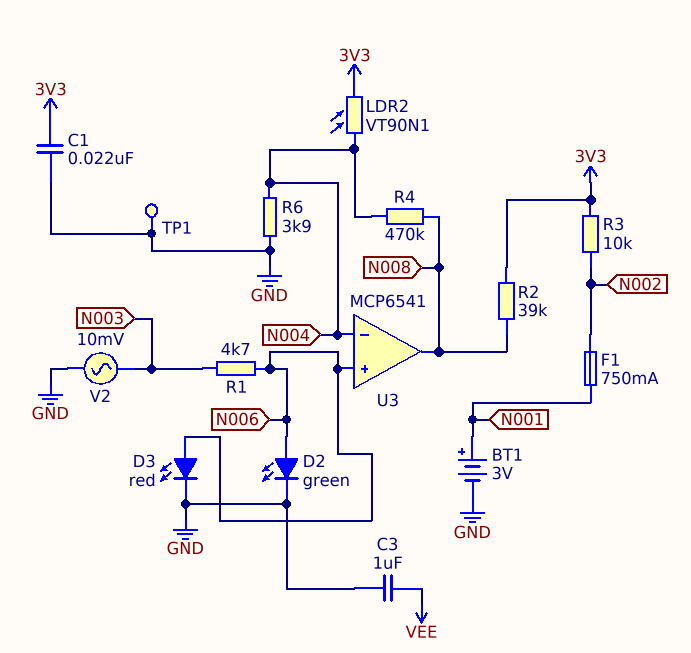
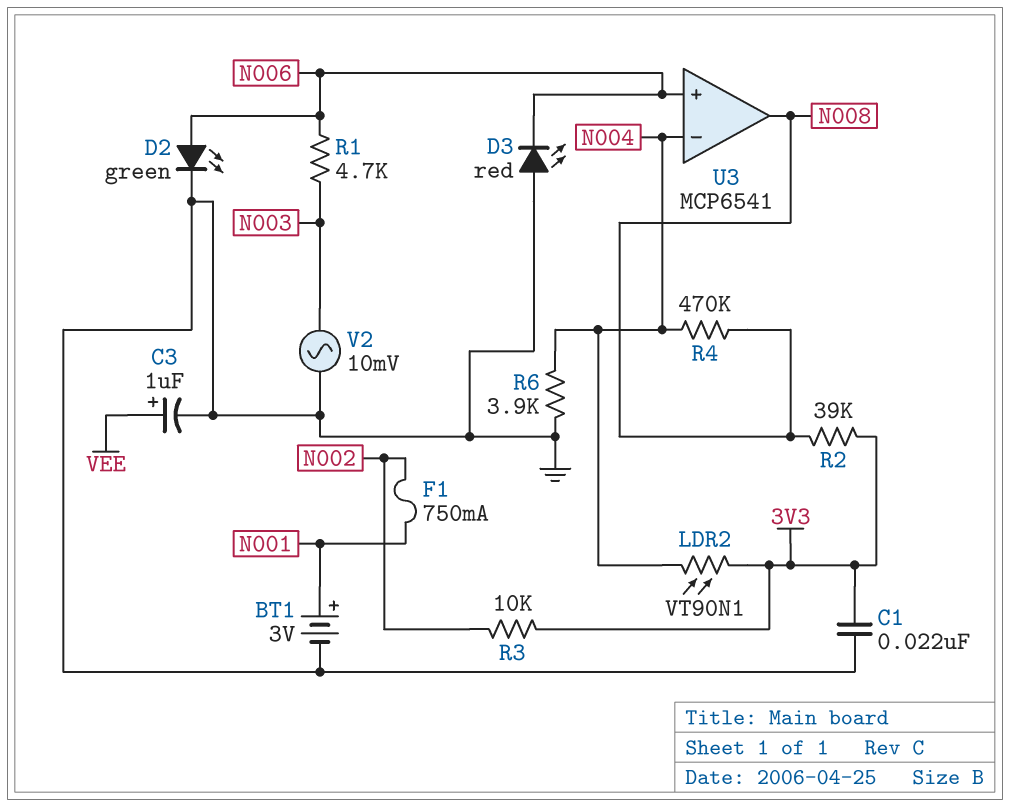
C3: 1uF (GND, VEE) -> 1uF (plus VEE, minus GND)
D3: LED red (A N006, K GND) -> LED red (A GND, K N006)
TP1: test point (GND) -> none

